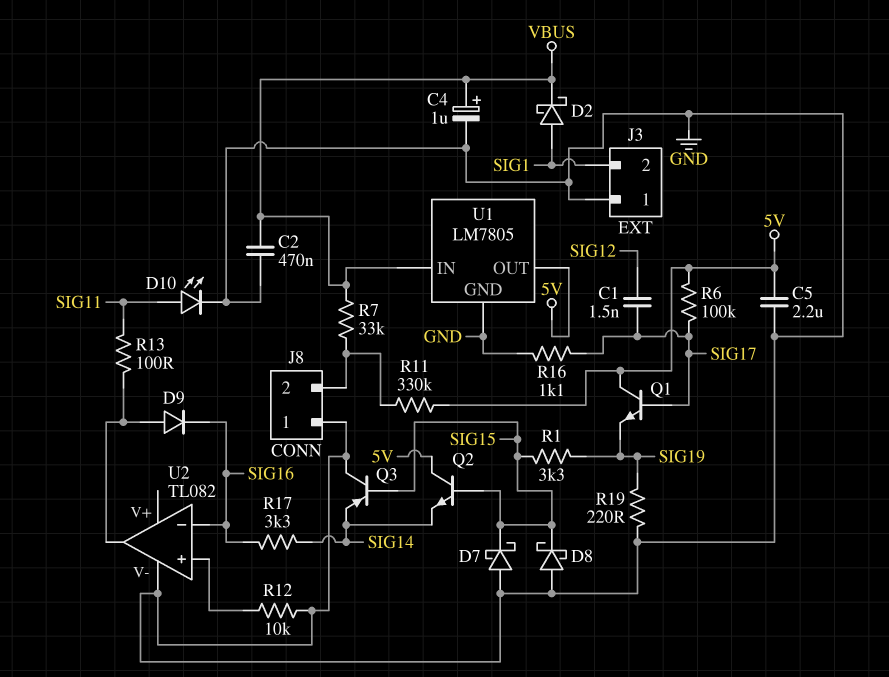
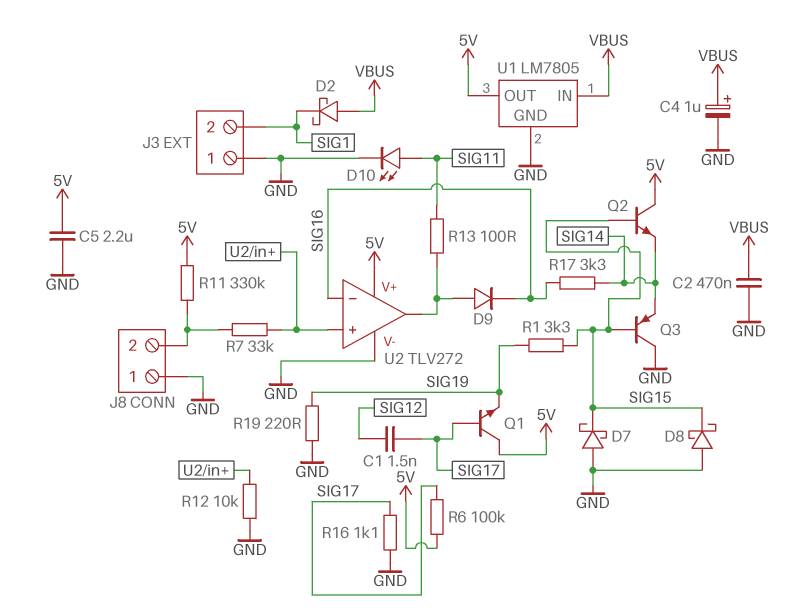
D2: schottky (A SIG1, K VBUS) -> schottky (A VBUS, K SIG1)
R7: 33k (J8/2, VBUS) -> 33k (J8/2, U2/in+)
U2: TL082 -> TLV272
U2 pin V+: none -> 5V

